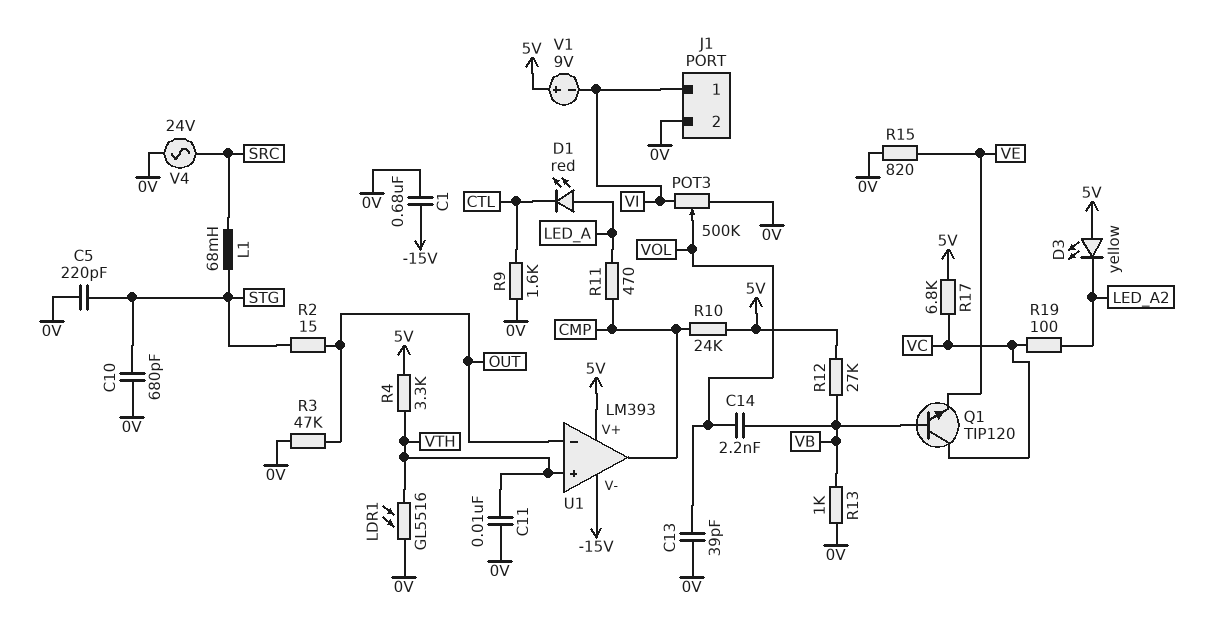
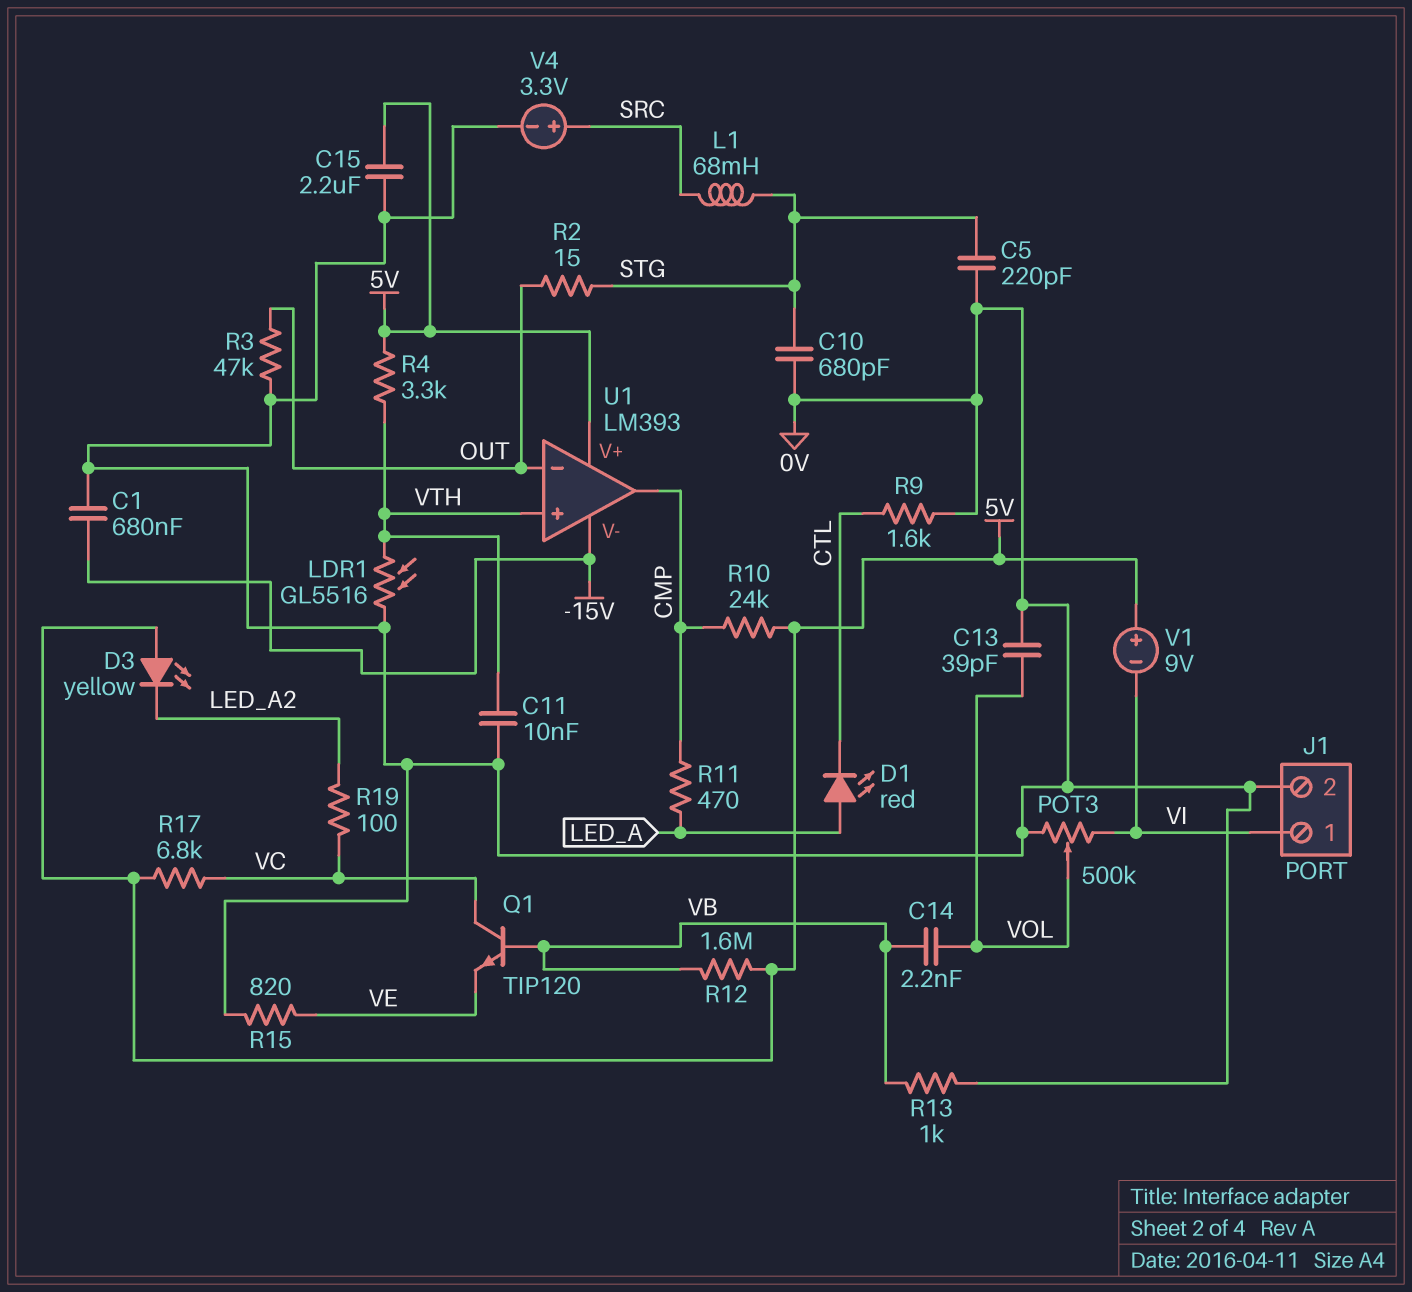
C15: none -> 2.2uF (0V, 5V)
R12: 27k (5V, VB) -> 1.6M (5V, VB)
V4: AC 24V (0V, SRC) -> 3.3V (plus SRC, minus 0V)

